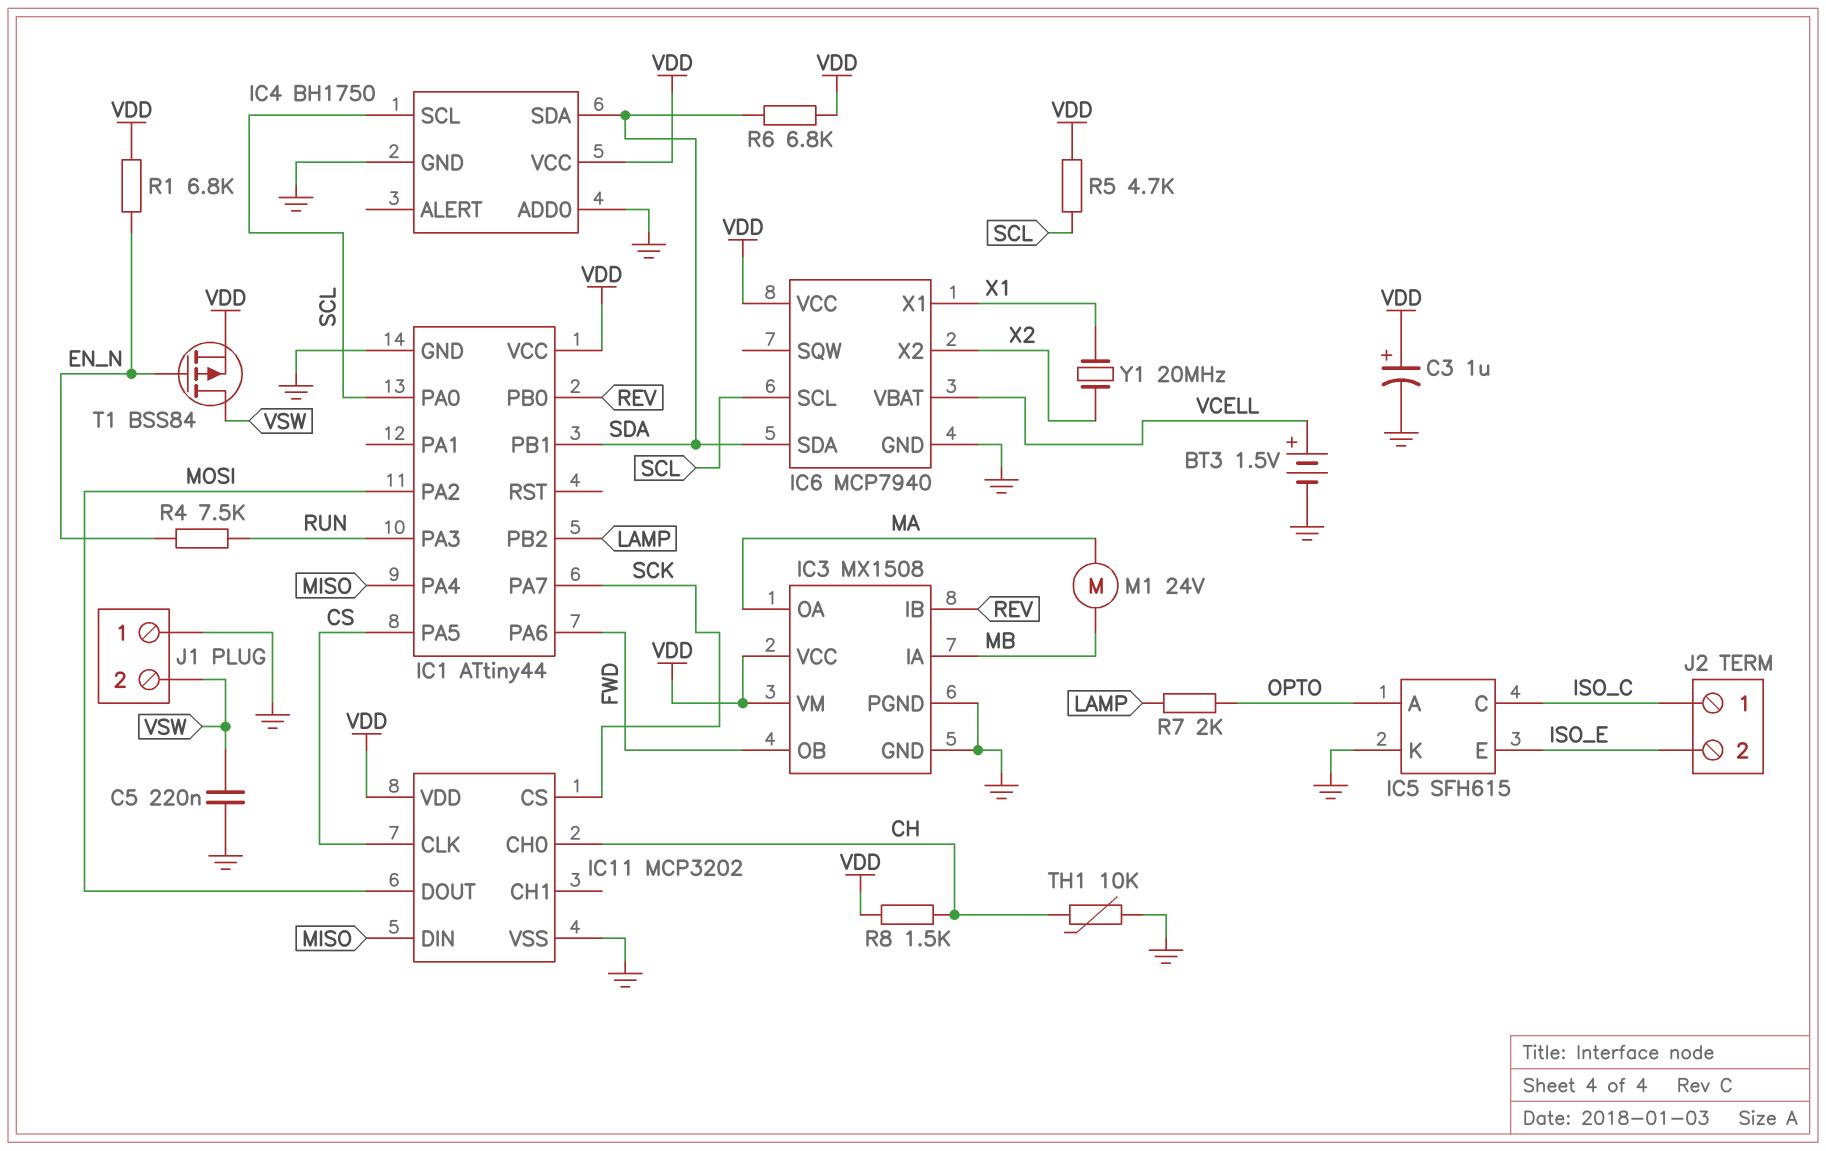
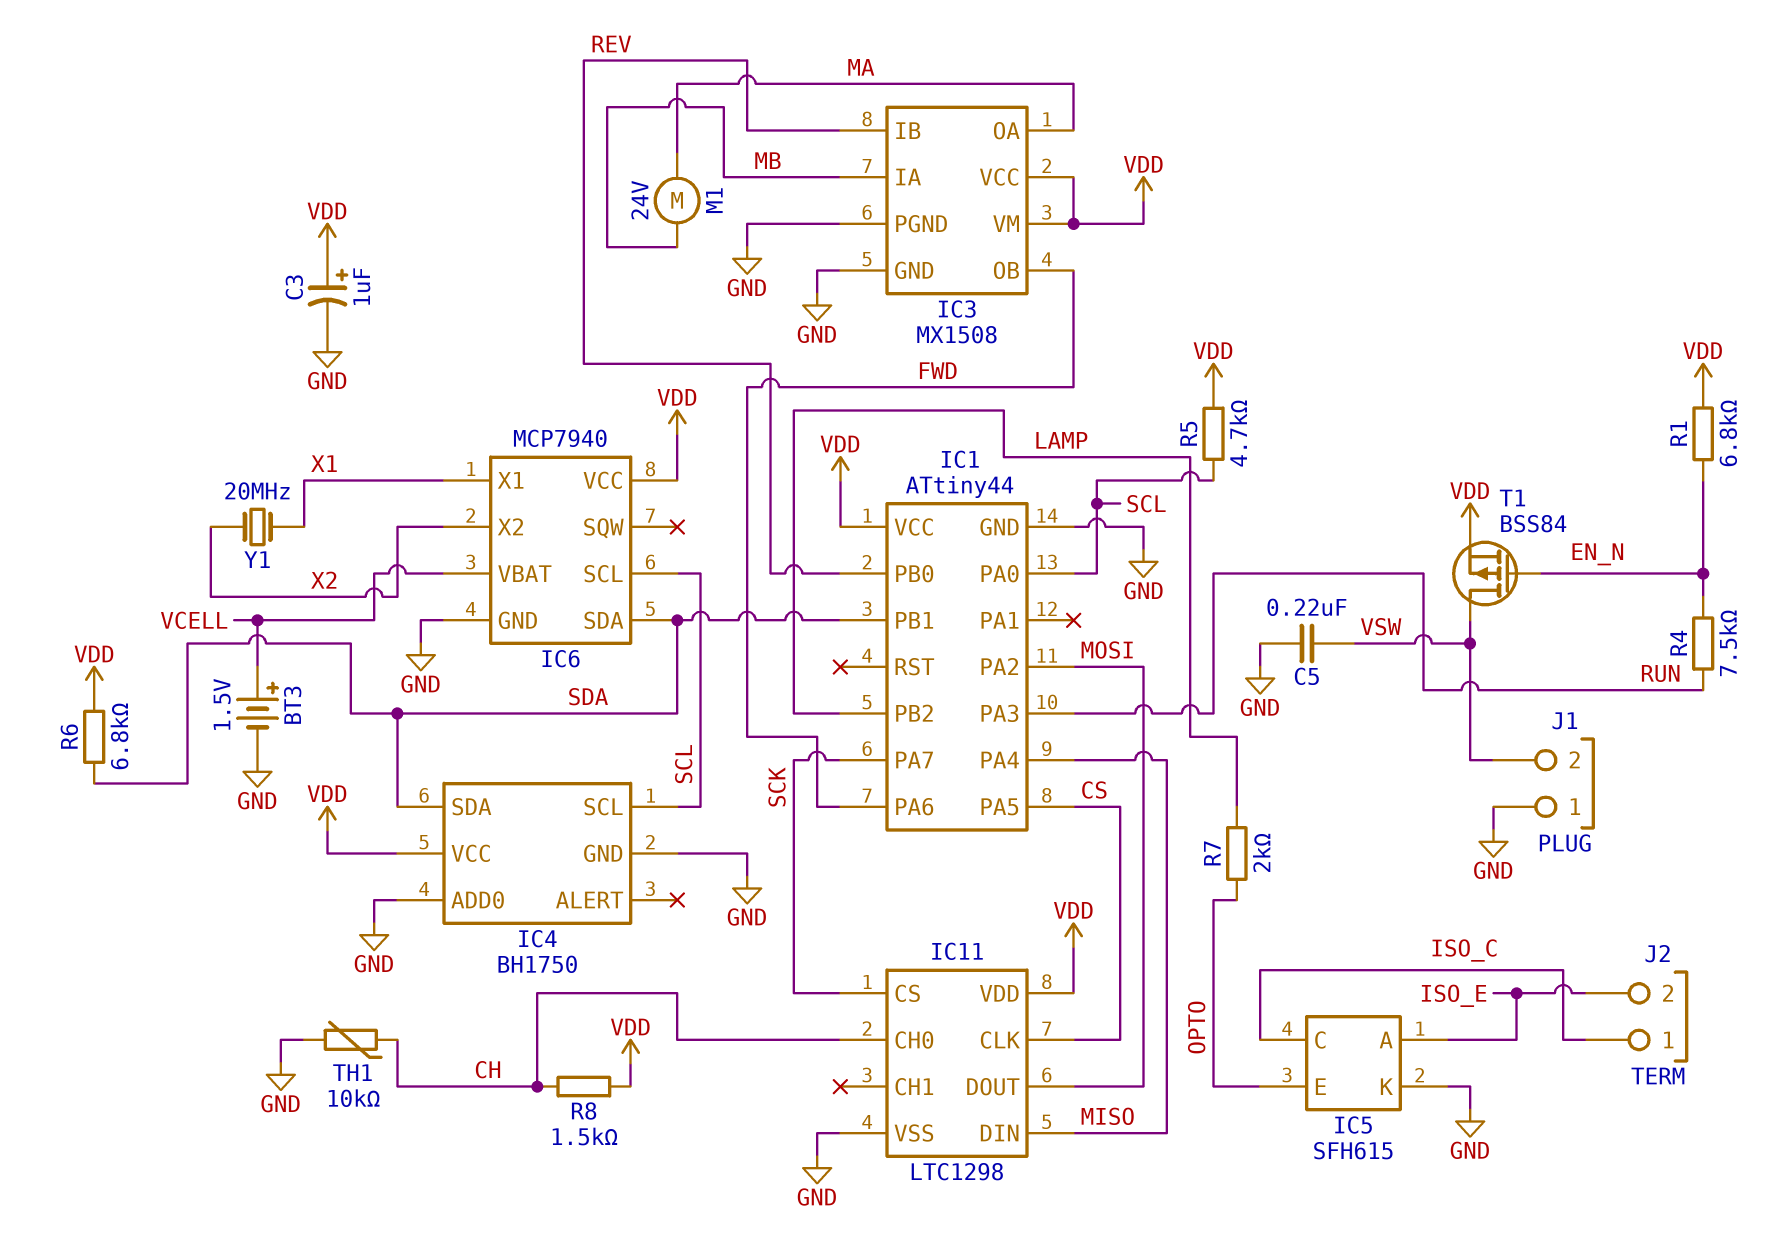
IC5 pin A: OPTO -> ISO_E
IC5 pin E: ISO_E -> OPTO
IC11: MCP3202 -> LTC1298

